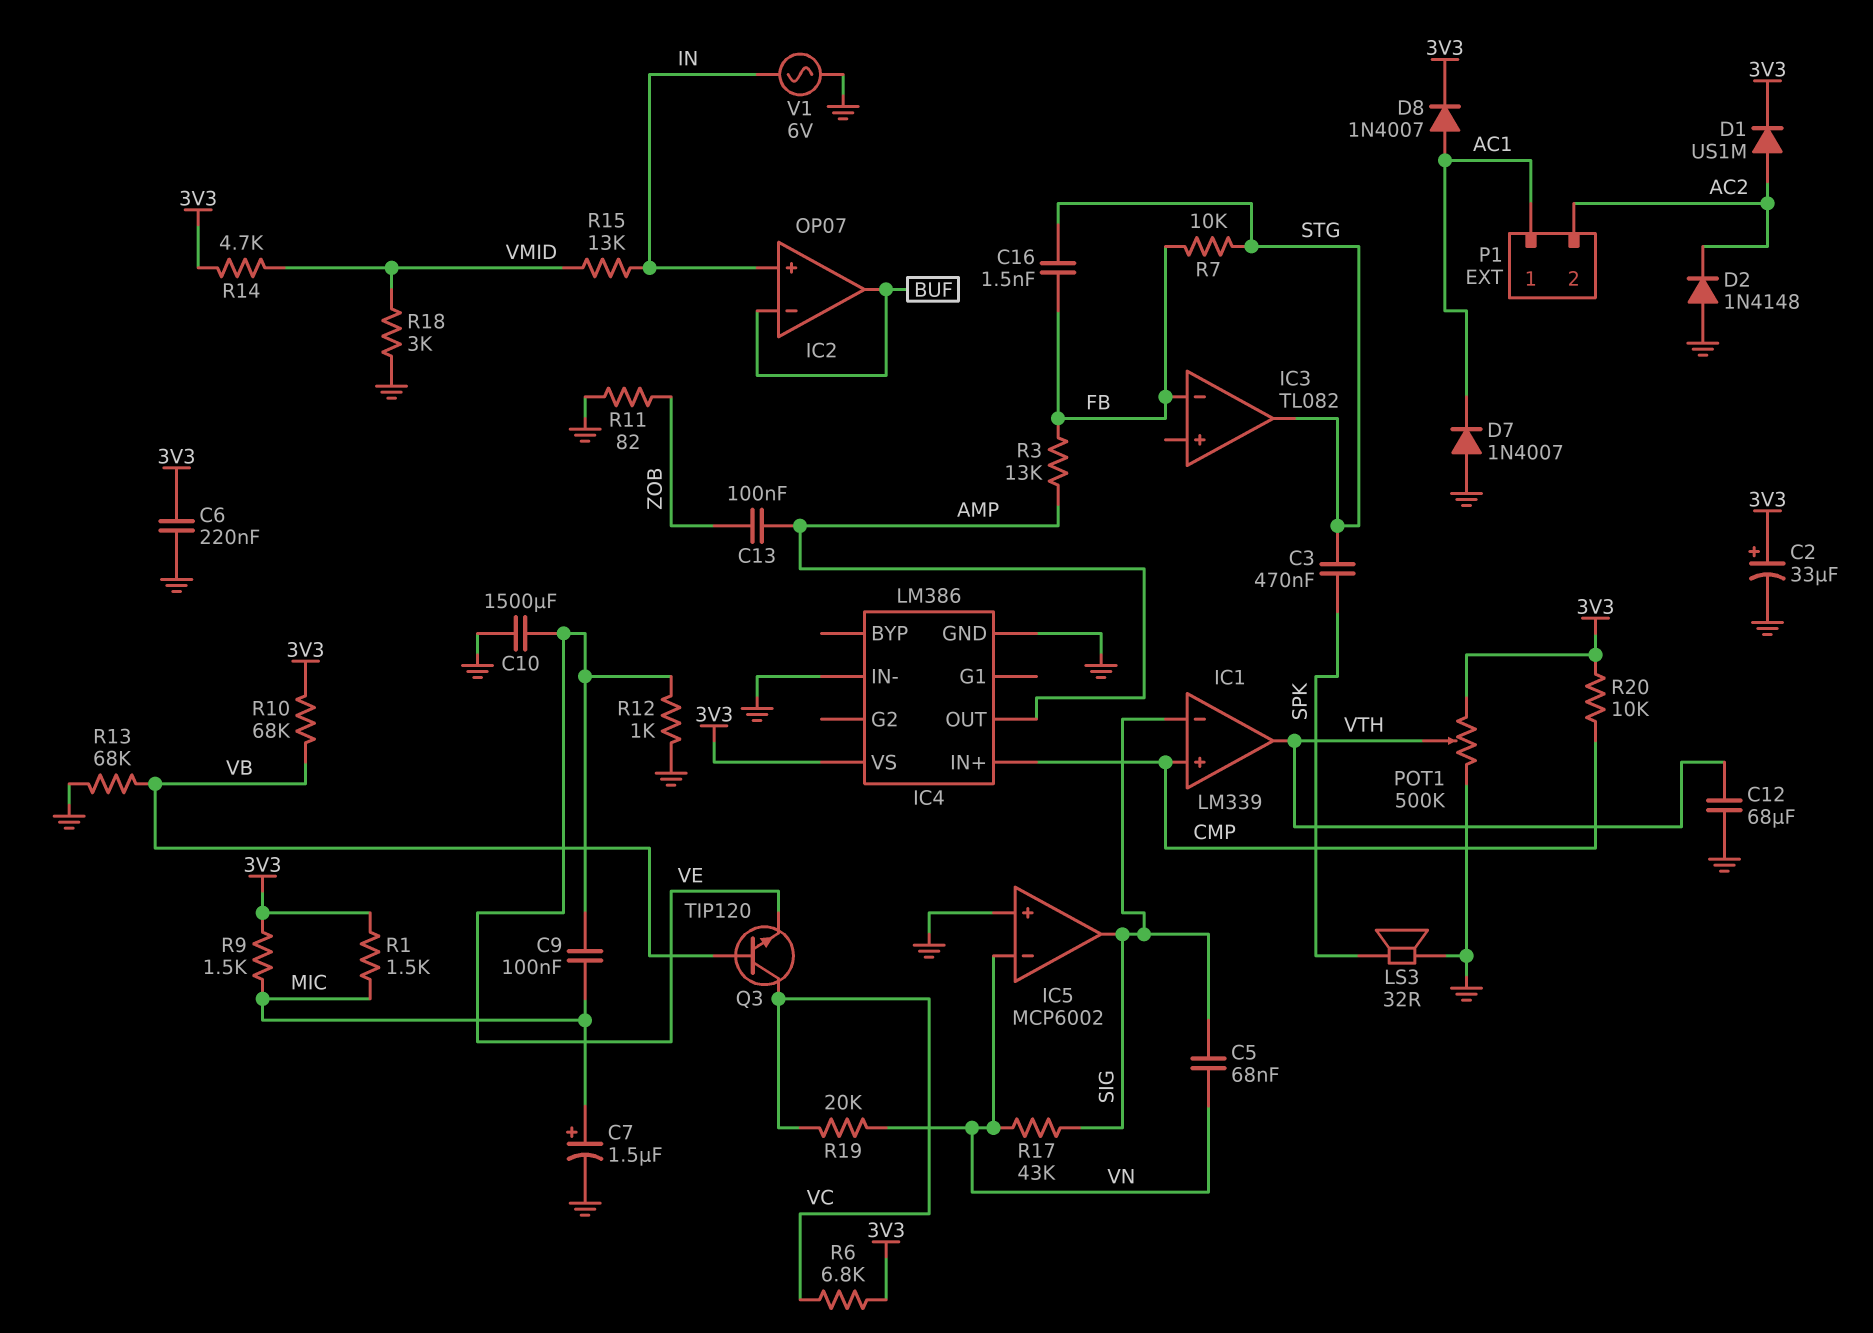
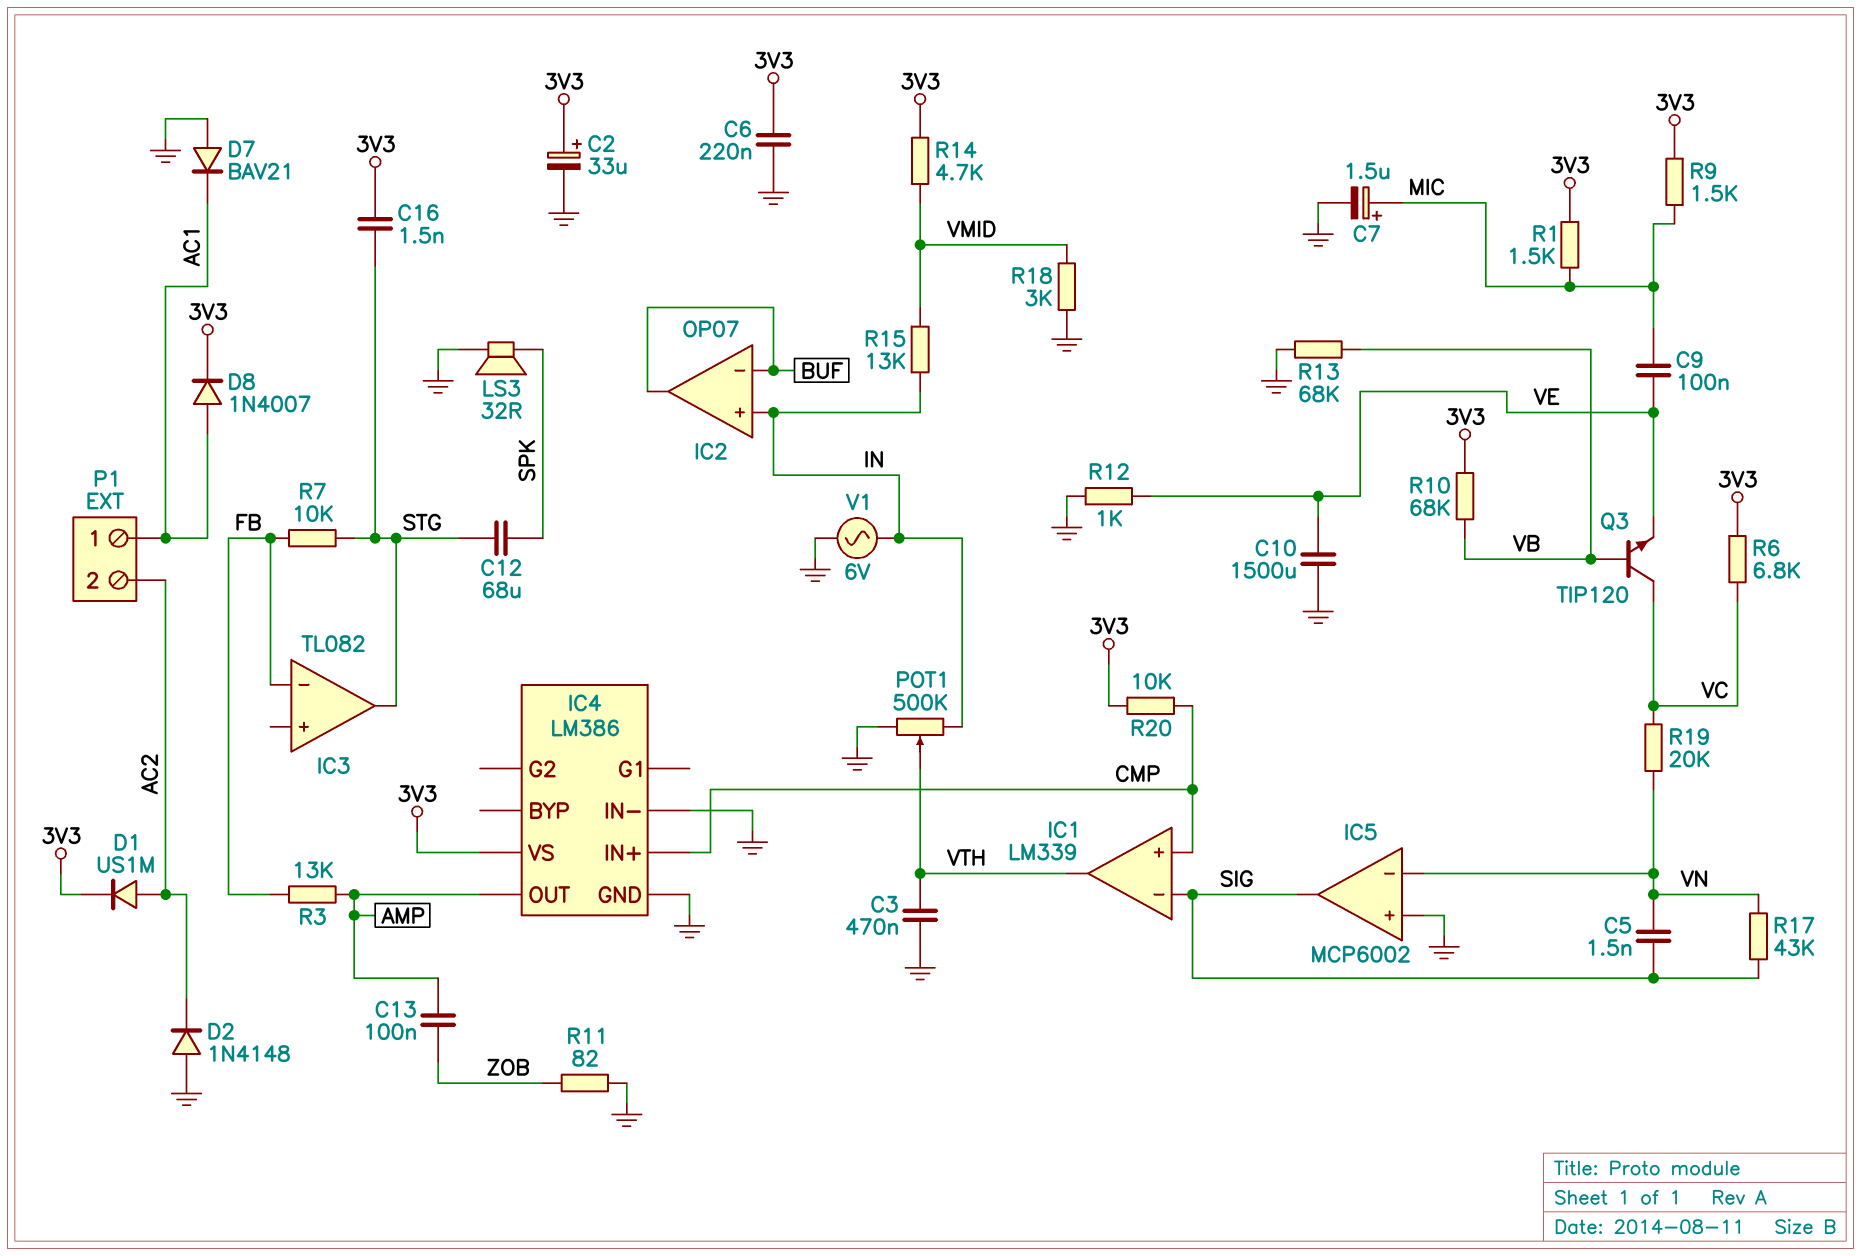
C3: 470nF (SPK, STG) -> 470nF (GND, VTH)
C5: 68nF (SIG, VN) -> 1.5nF (SIG, VN)
C12: 68uF (GND, VTH) -> 68uF (SPK, STG)
C16: 1.5nF (FB, STG) -> 1.5nF (3V3, STG)
D7: diode 1N4007 (A GND, K AC1) -> diode BAV21 (A GND, K AC1)
POT1: 500k (3V3, GND, wiper VTH) -> 500k (GND, IN, wiper VTH)

